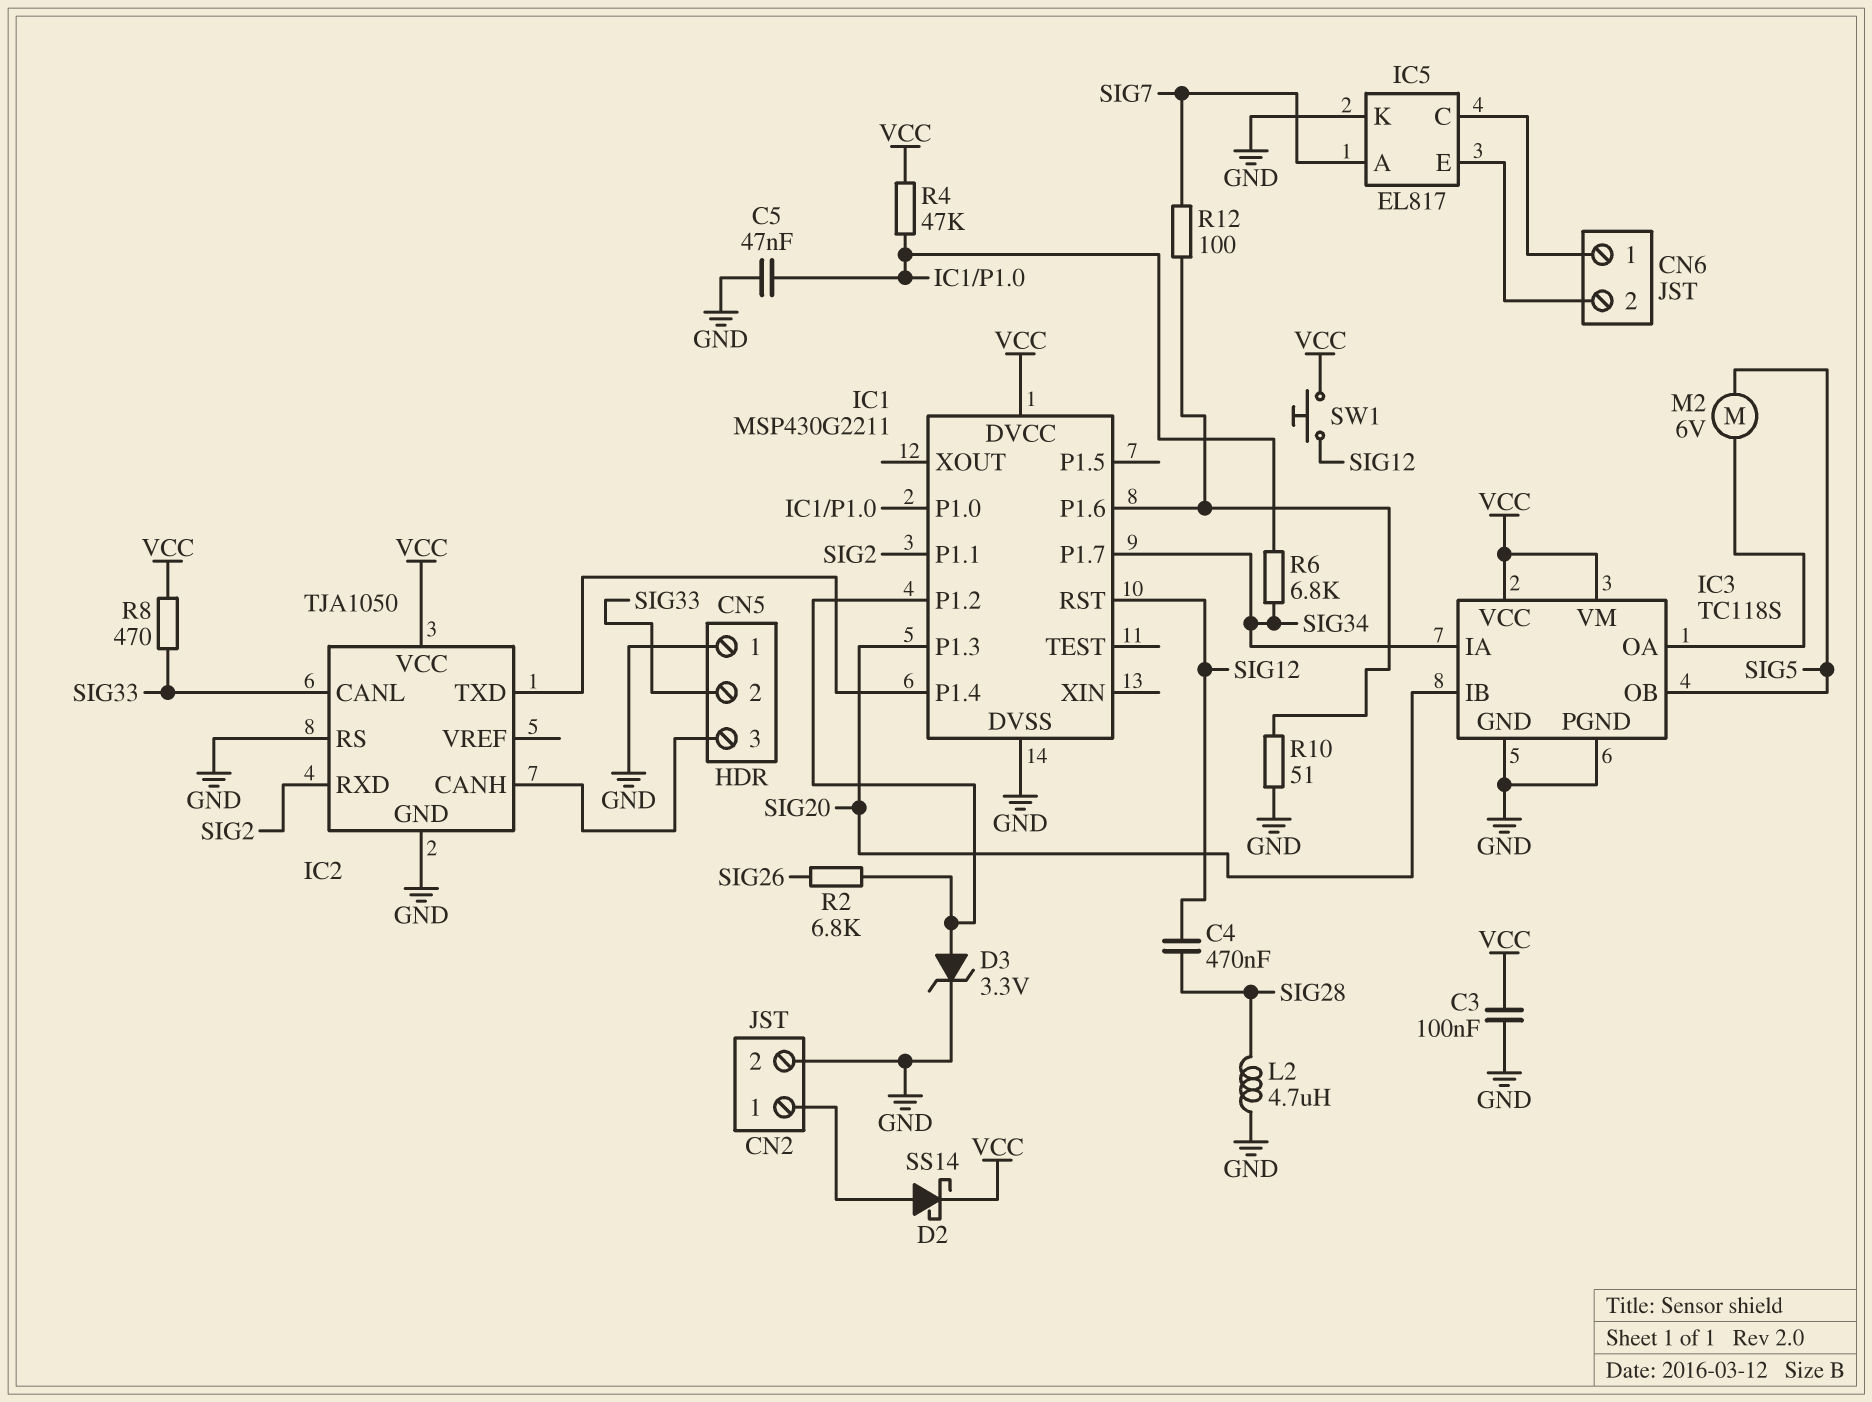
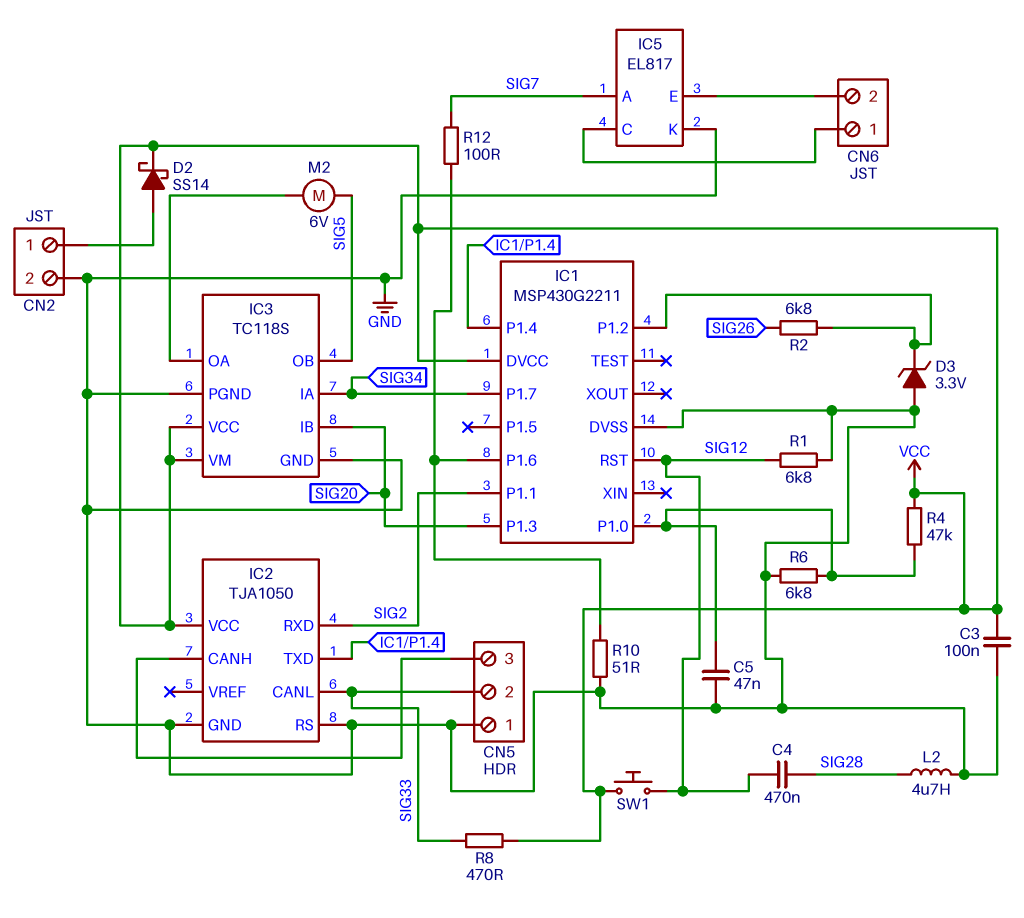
D3: zener 3.3V (A IC1/P1.2, K GND) -> zener 3.3V (A GND, K IC1/P1.2)
R1: none -> 6.8k (GND, SIG12)
R6: 6.8k (IC1/P1.0, SIG34) -> 6.8k (GND, IC1/P1.0)

